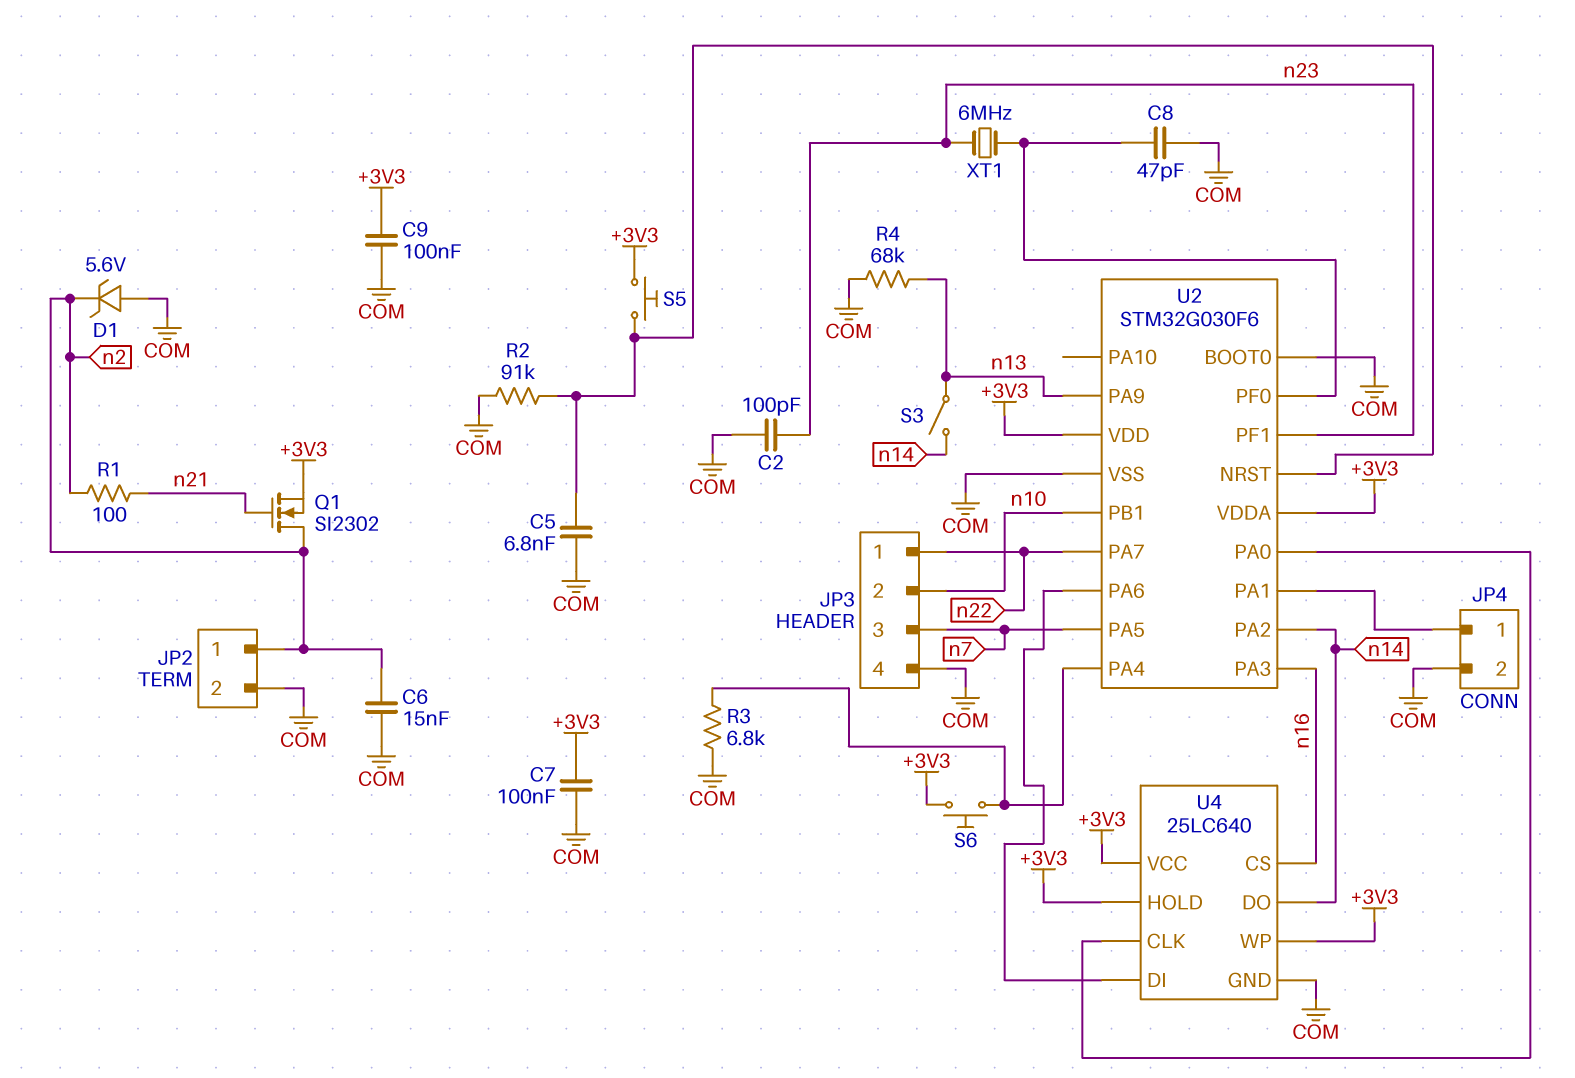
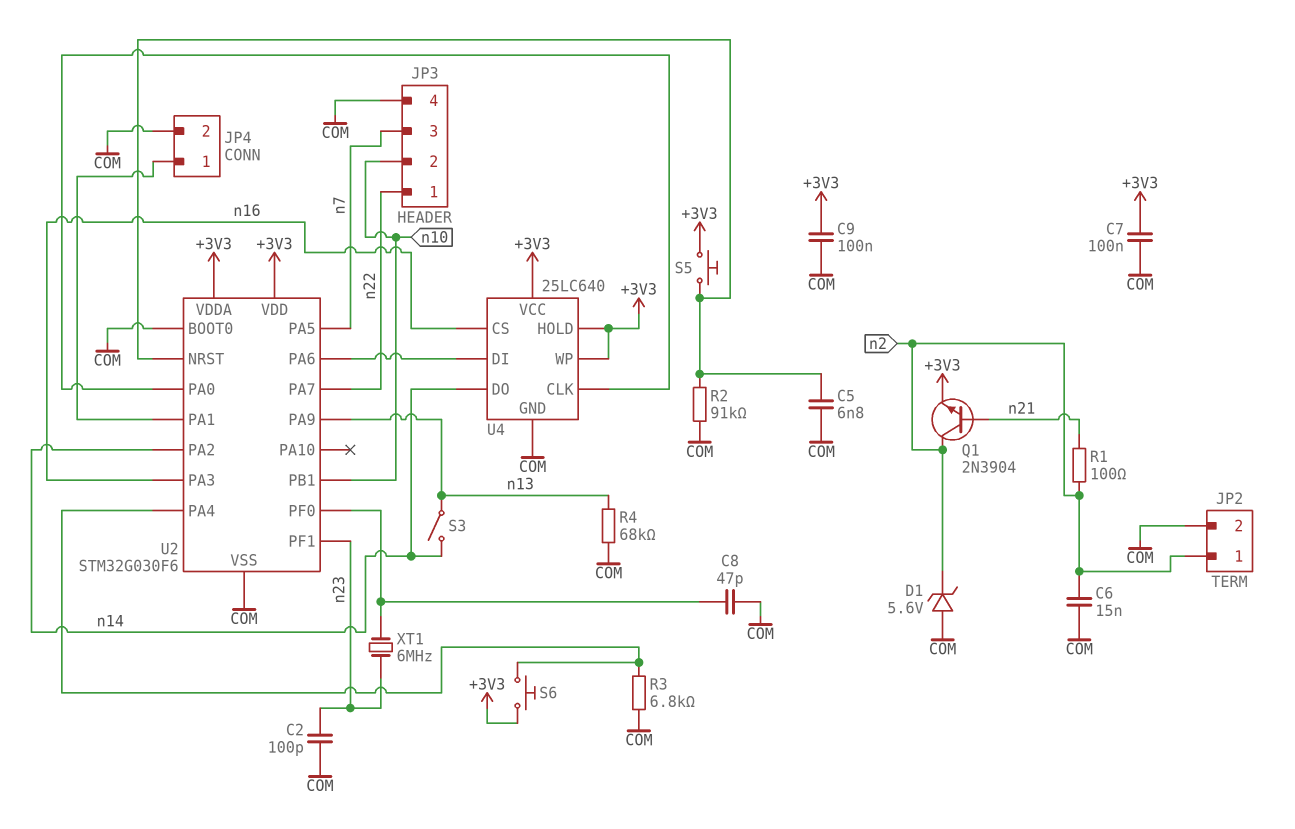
Q1: NMOS SI2302 (G n21, D n2, S +3V3) -> NPN 2N3904 (B n21, C n2, E +3V3)

